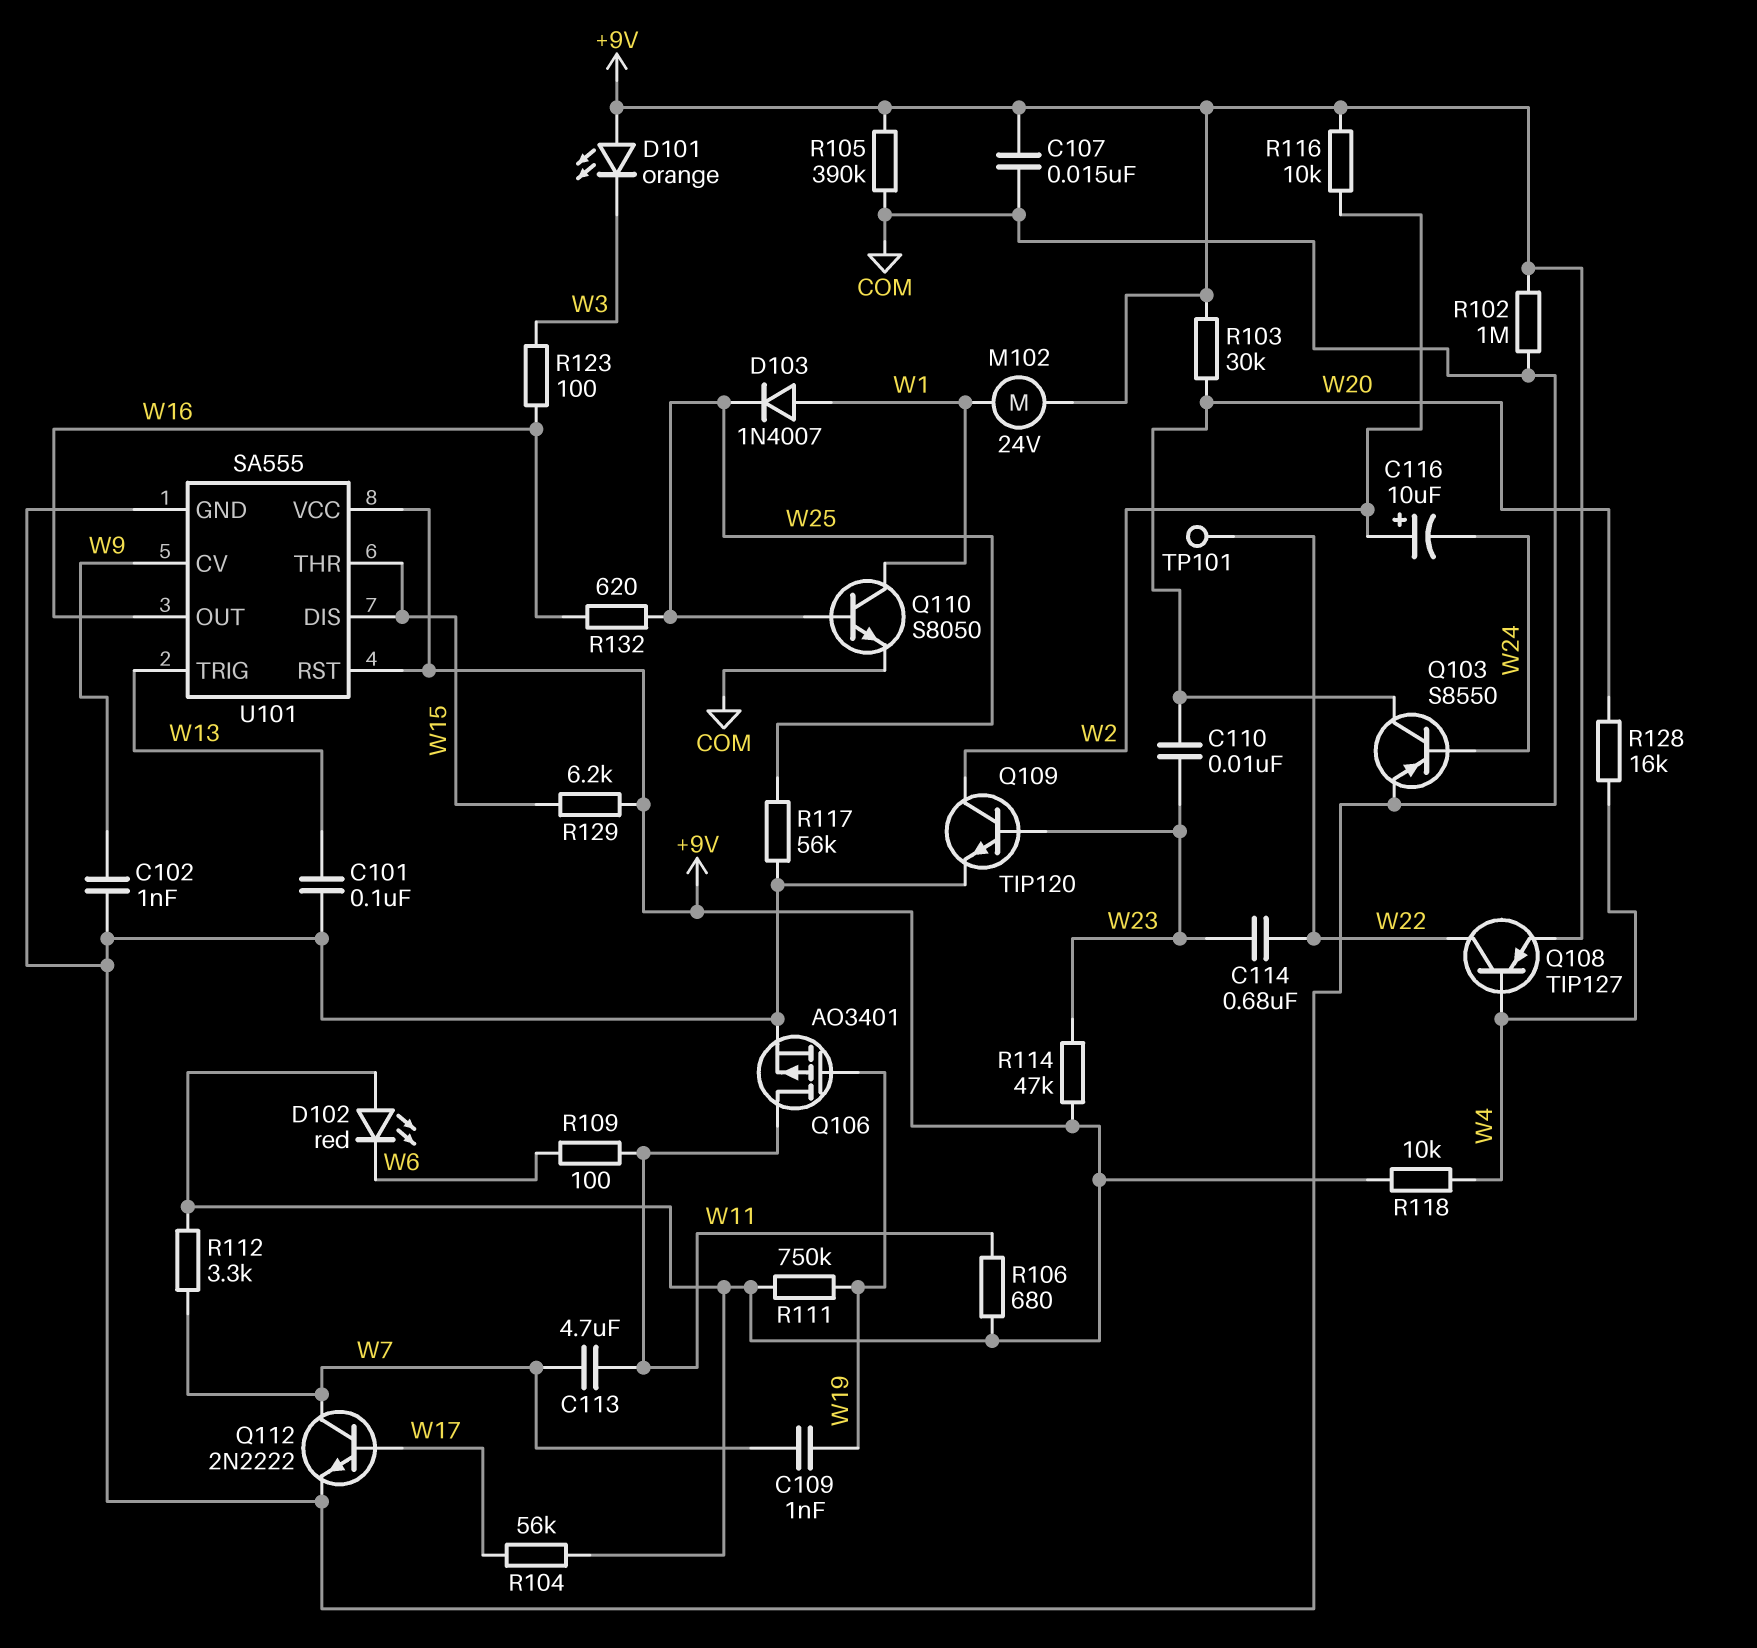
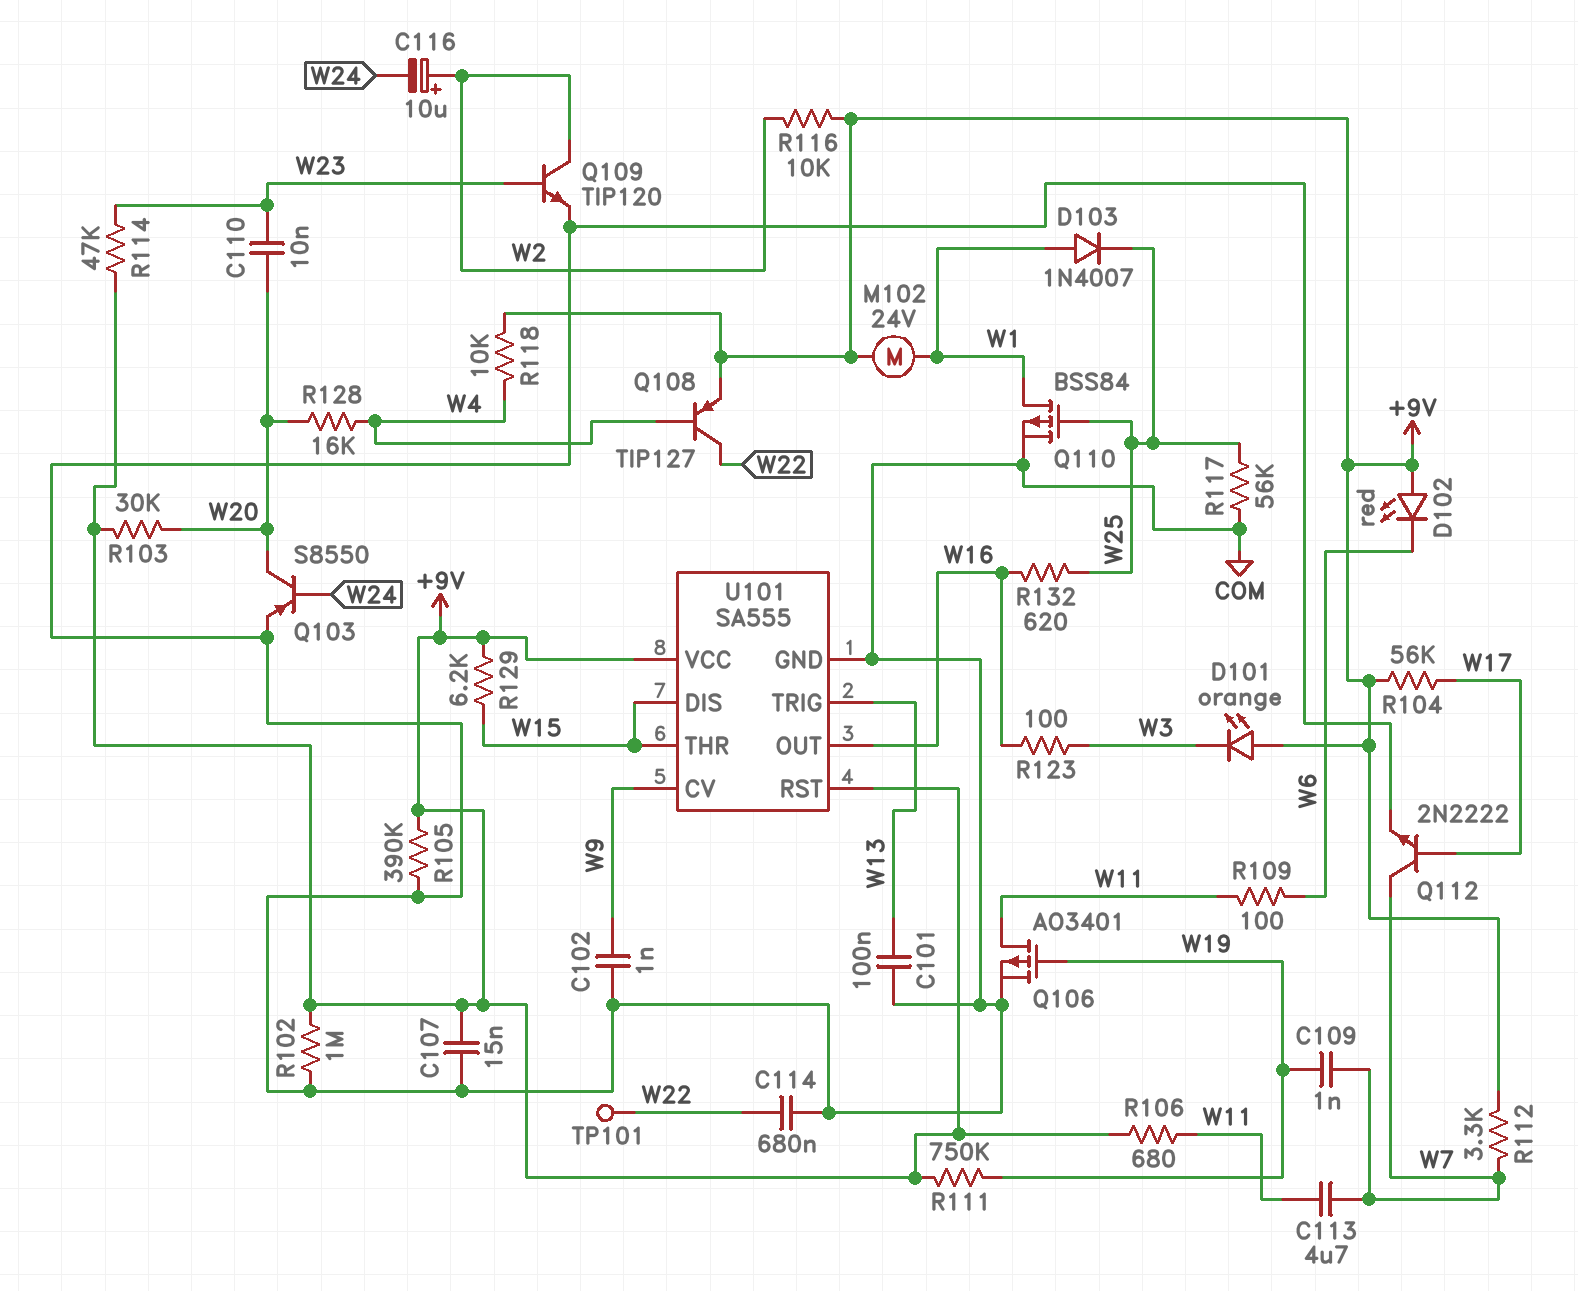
C114: 680nF (W22, W23) -> 680nF (COM, W22)
Q110: NPN S8050 (B W25, C W1, E COM) -> PMOS BSS84 (G W25, D W1, S COM)

